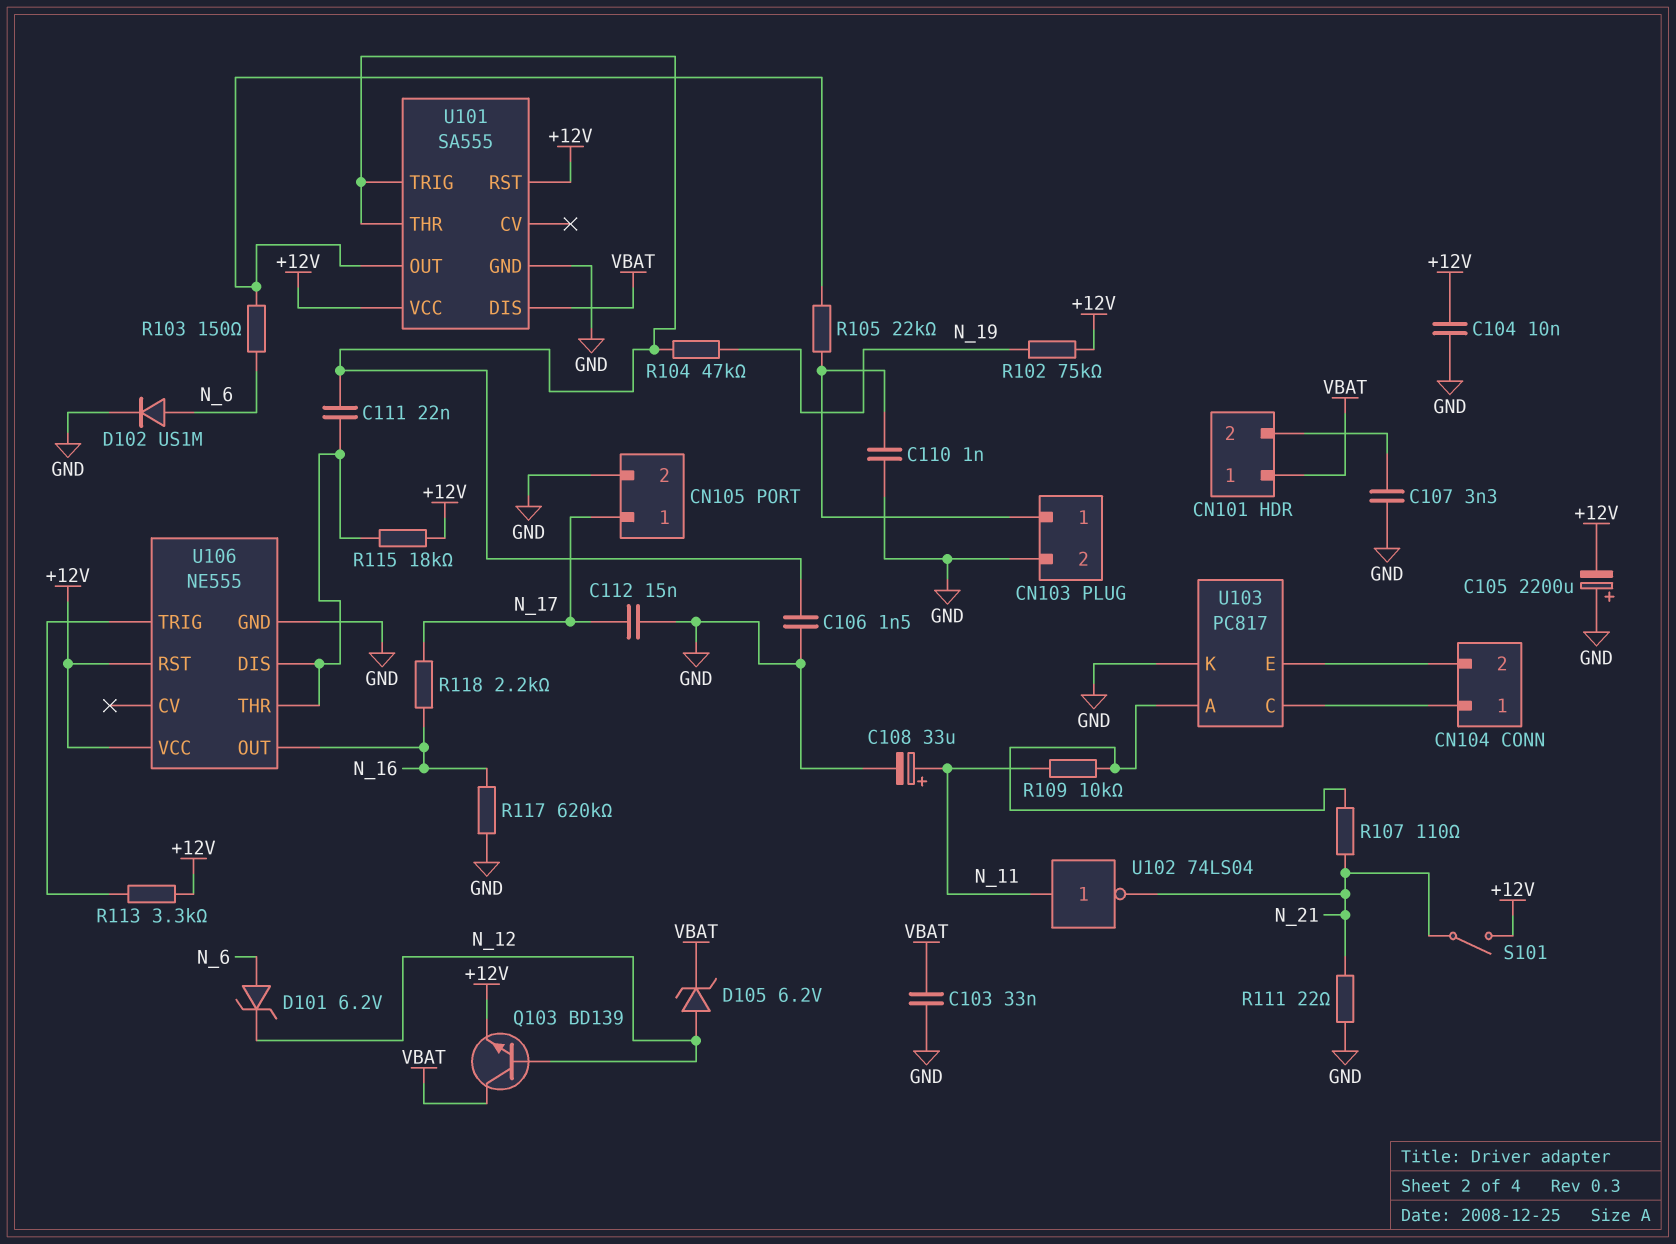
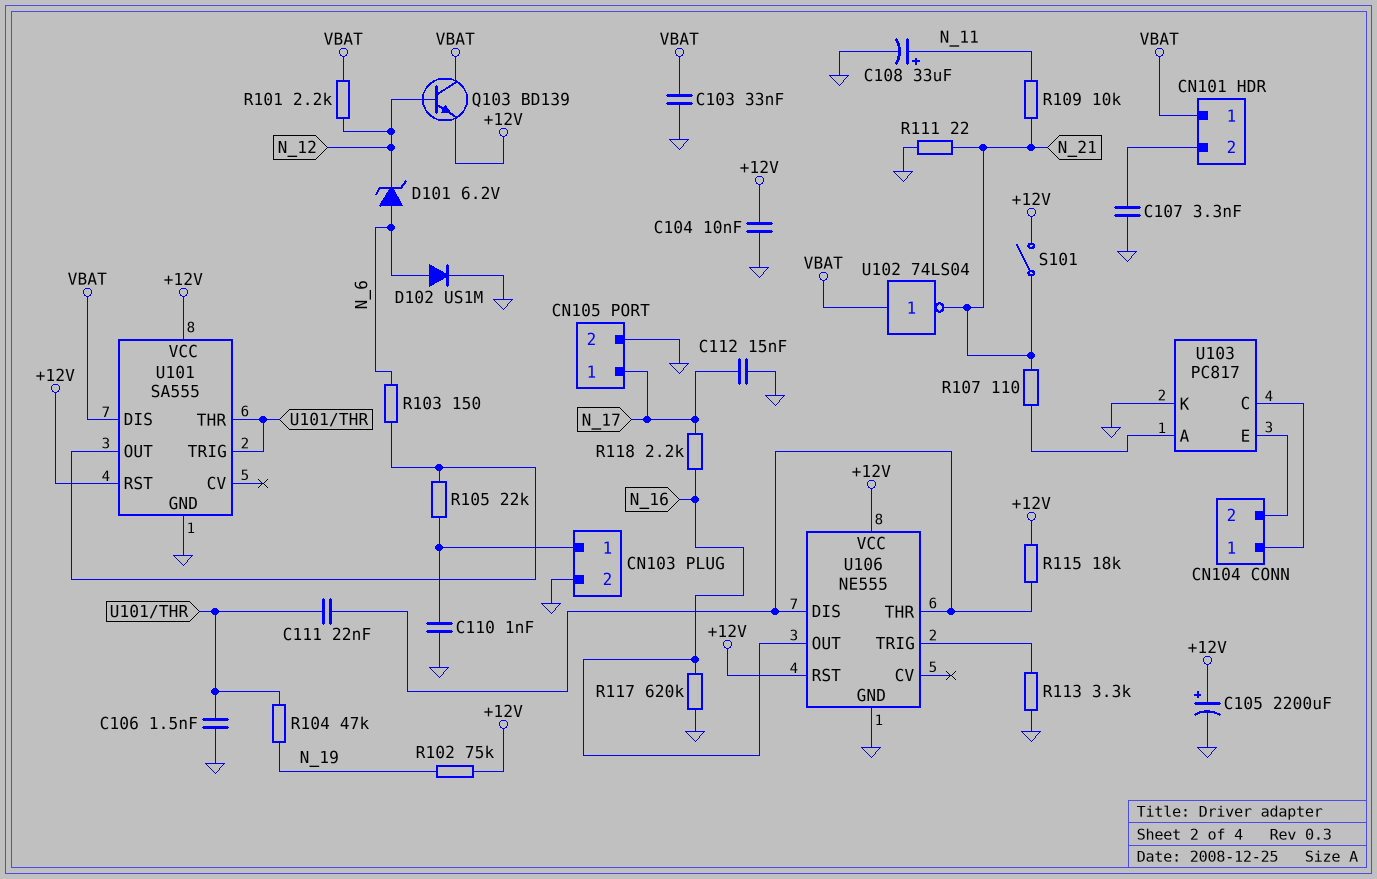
C105: 2200uF (plus GND, minus +12V) -> 2200uF (plus +12V, minus GND)
D105: zener 6.2V (A N_12, K VBAT) -> none
R101: none -> 2.2k (N_12, VBAT)
R109: 10k (N_11, U103/A) -> 10k (N_11, N_21)
R113: 3.3k (+12V, U106/TRIG) -> 3.3k (GND, U106/TRIG)
U102: NOT 74LS04 (in N_11, out N_21) -> NOT 74LS04 (in VBAT, out N_21)

